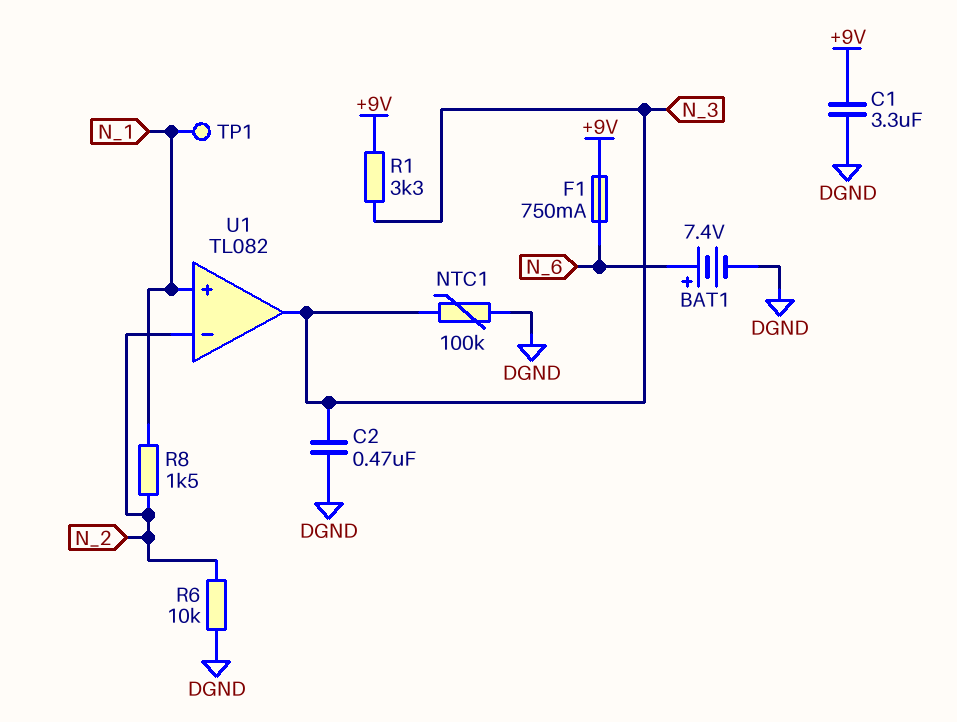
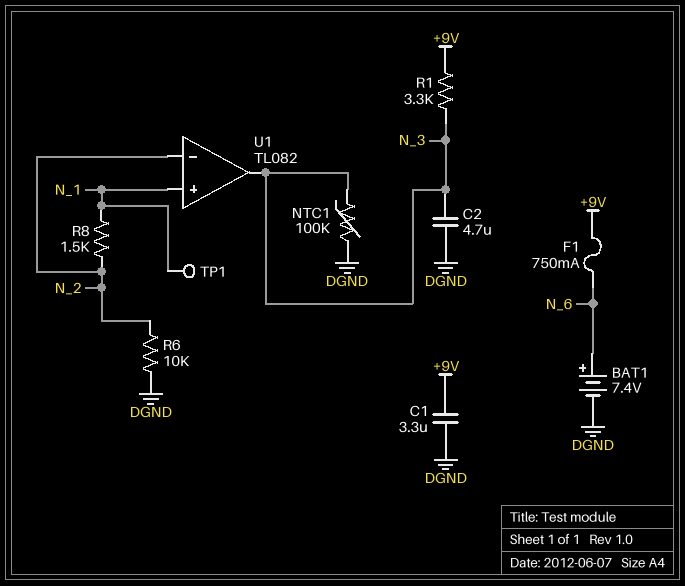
C2: 470nF (DGND, N_3) -> 4.7uF (DGND, N_3)

